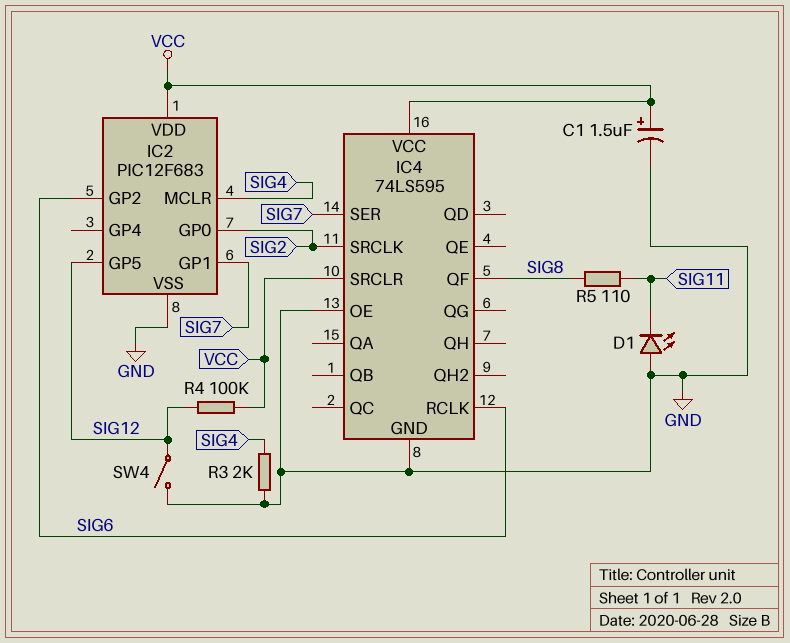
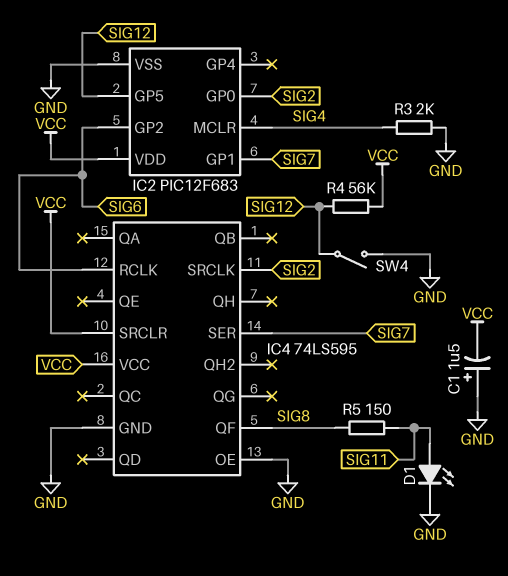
C1: 1.5uF (plus VCC, minus GND) -> 1.5uF (plus GND, minus VCC)
D1: LED (A GND, K SIG11) -> LED (A SIG11, K GND)
R4: 100k (SIG12, VCC) -> 56k (SIG12, VCC)
R5: 110 (SIG8, SIG11) -> 150 (SIG8, SIG11)

